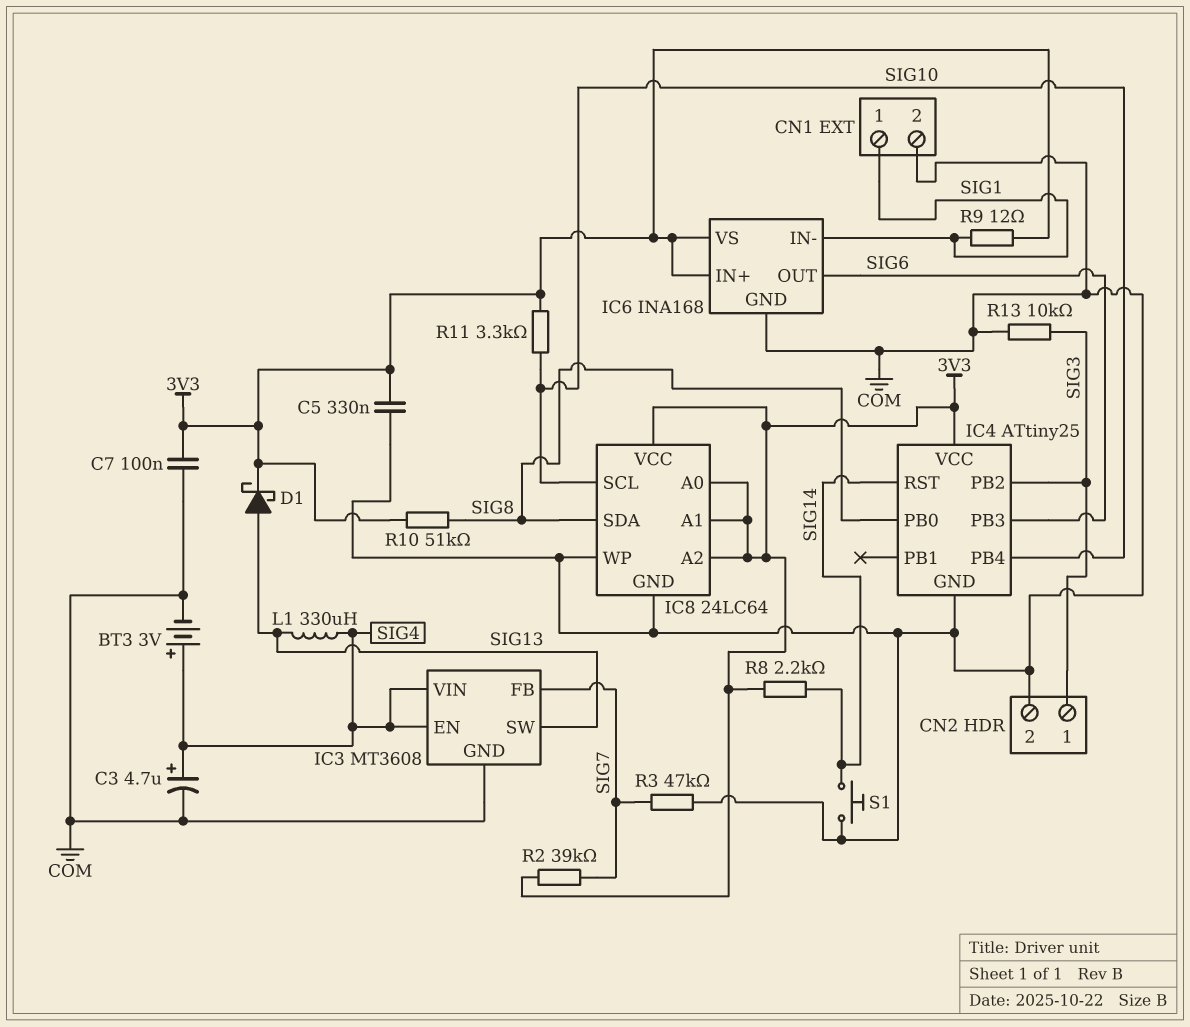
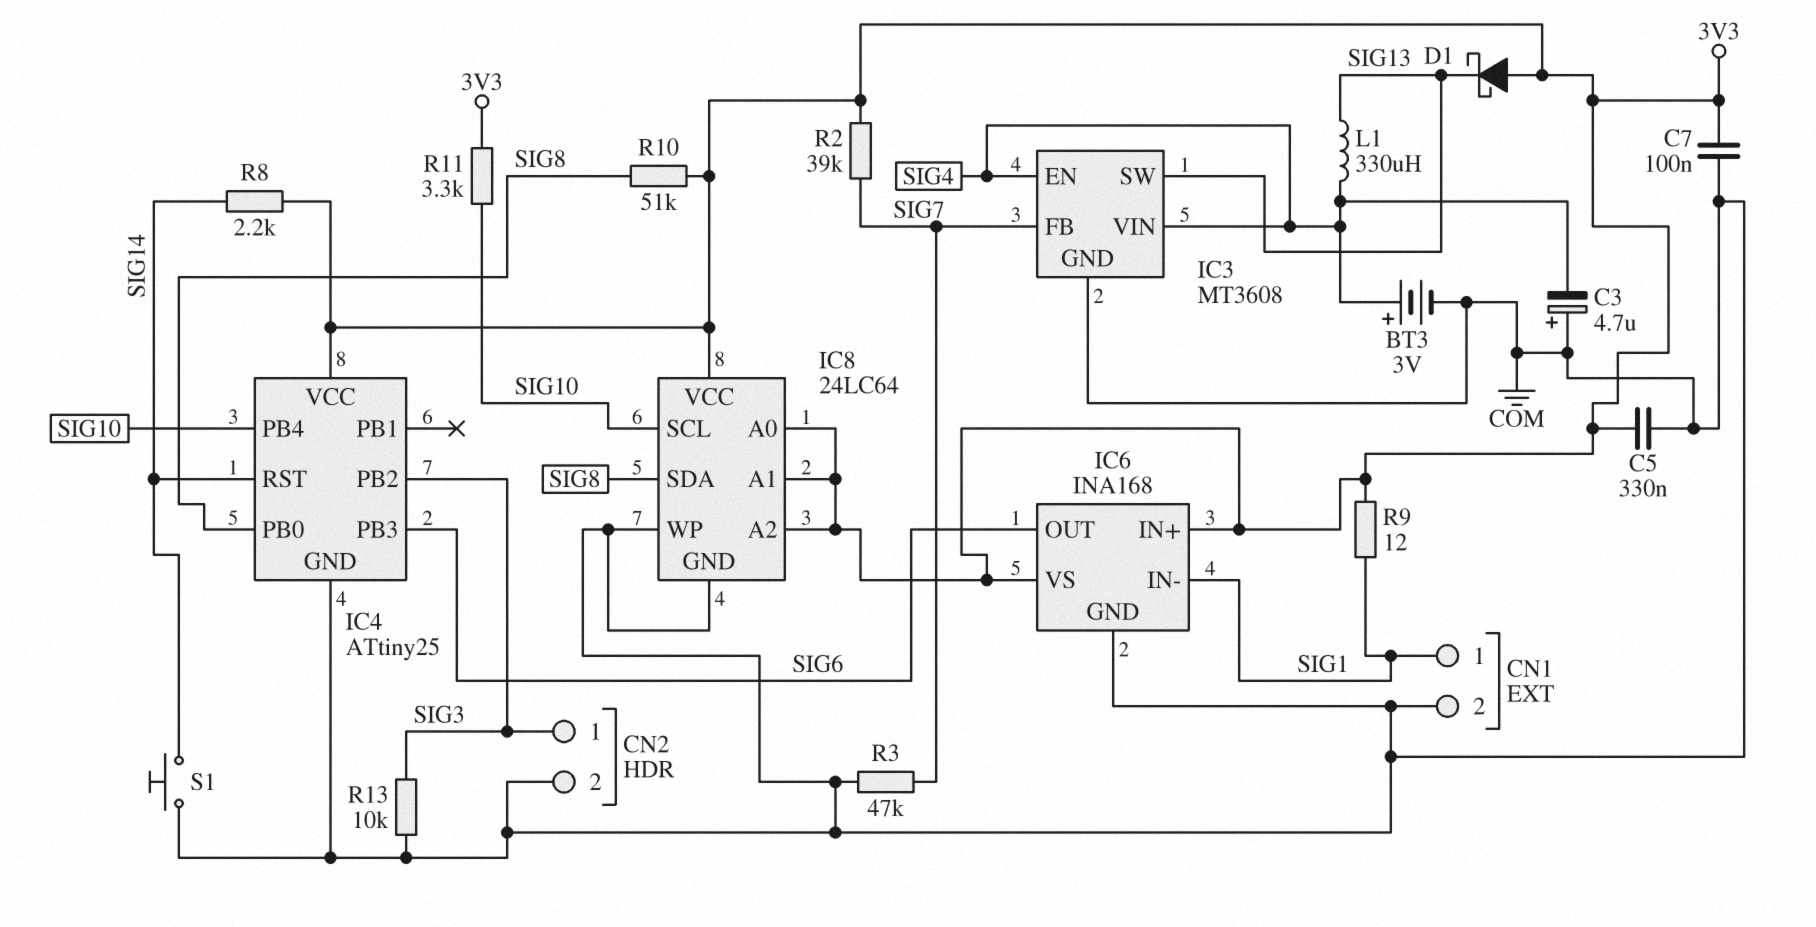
C3: 4.7uF (plus SIG4, minus COM) -> 4.7uF (plus COM, minus SIG4)
D1: schottky (A SIG13, K 3V3) -> schottky (A 3V3, K SIG13)

